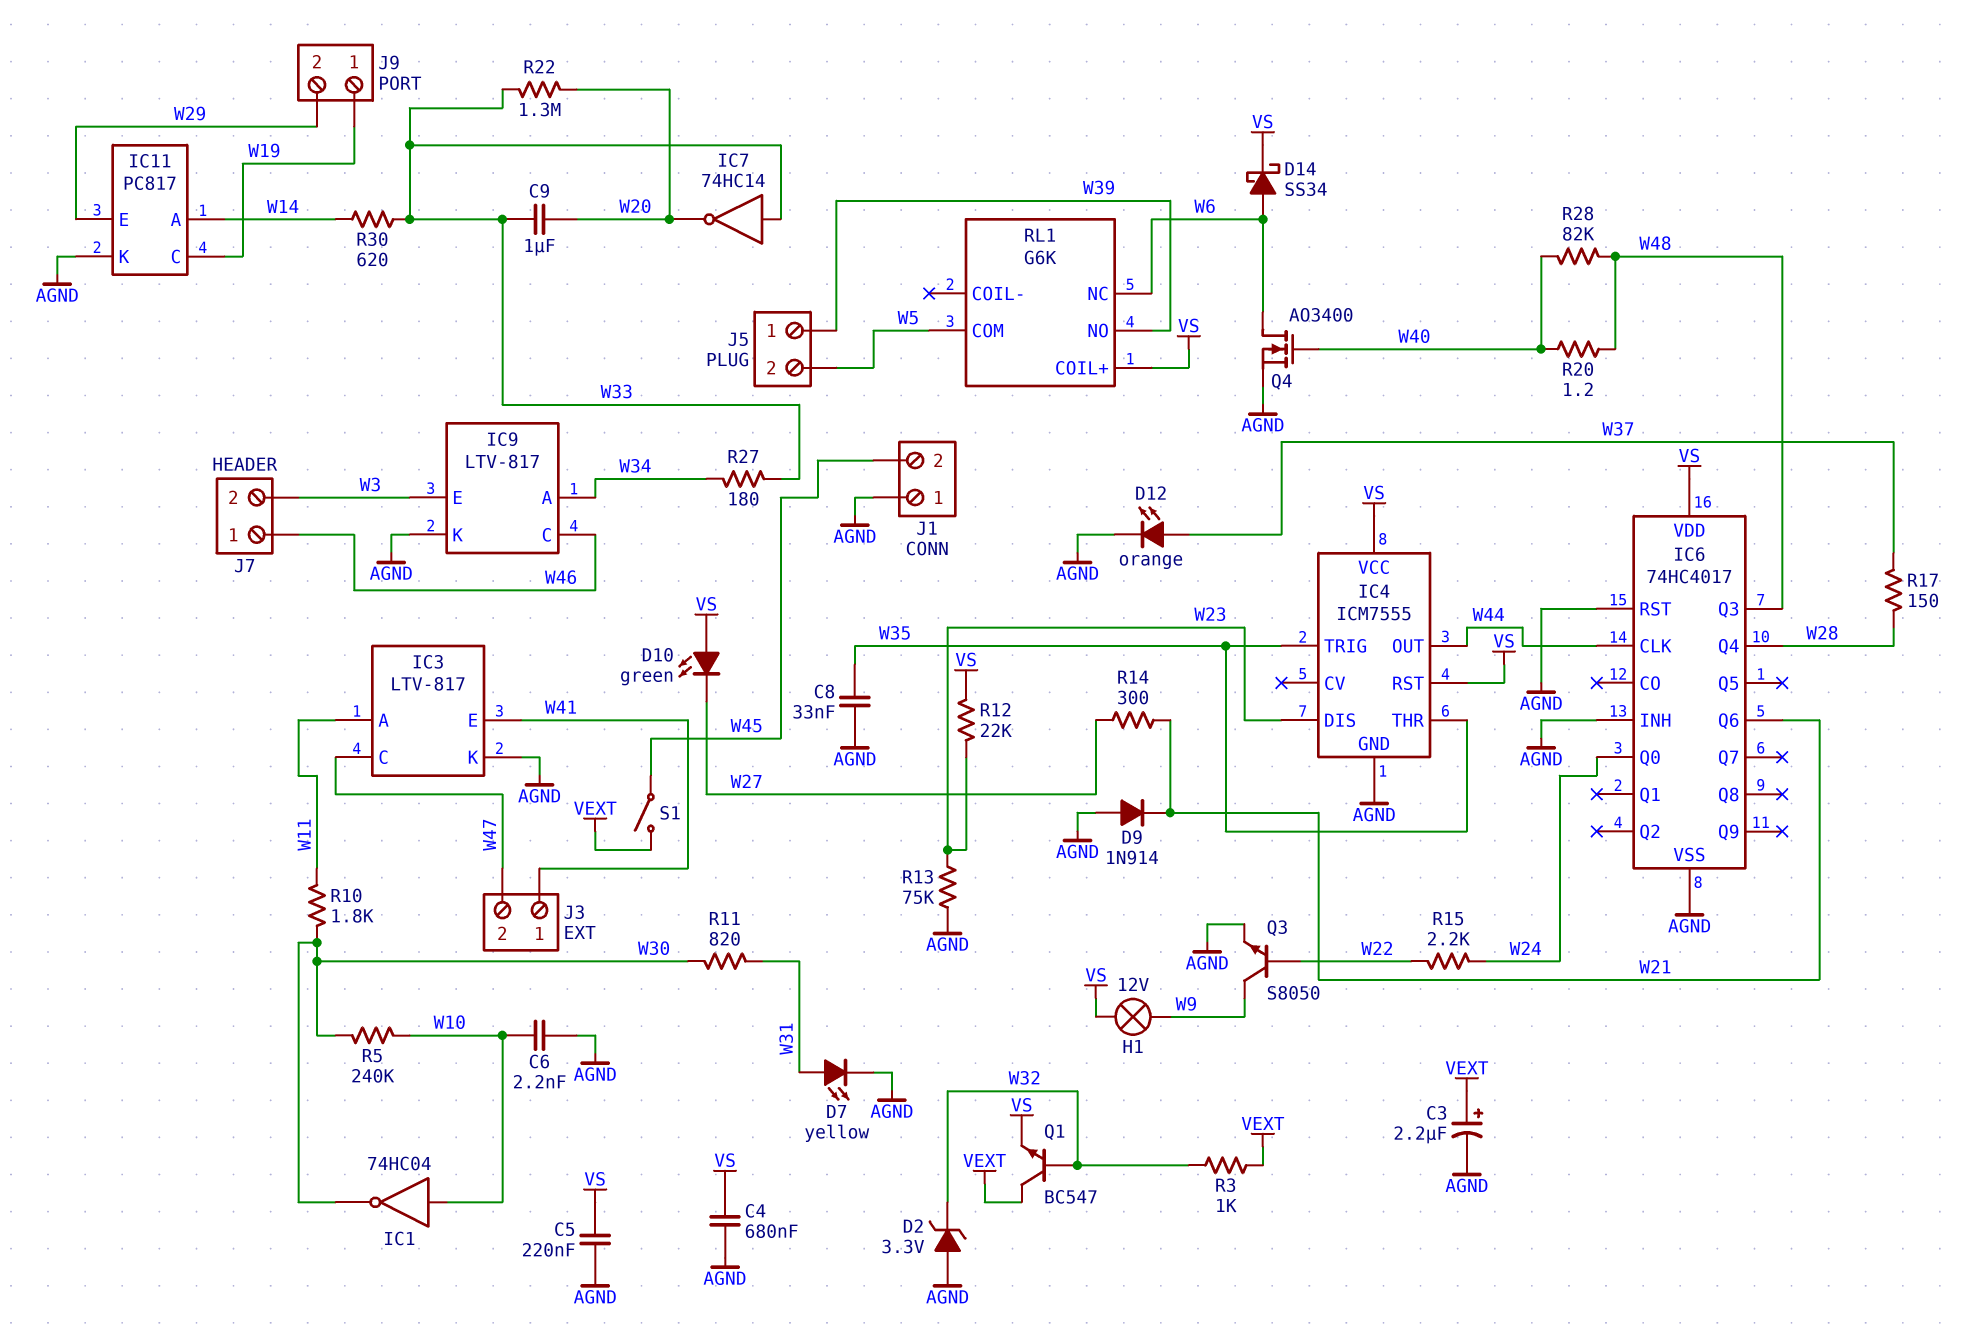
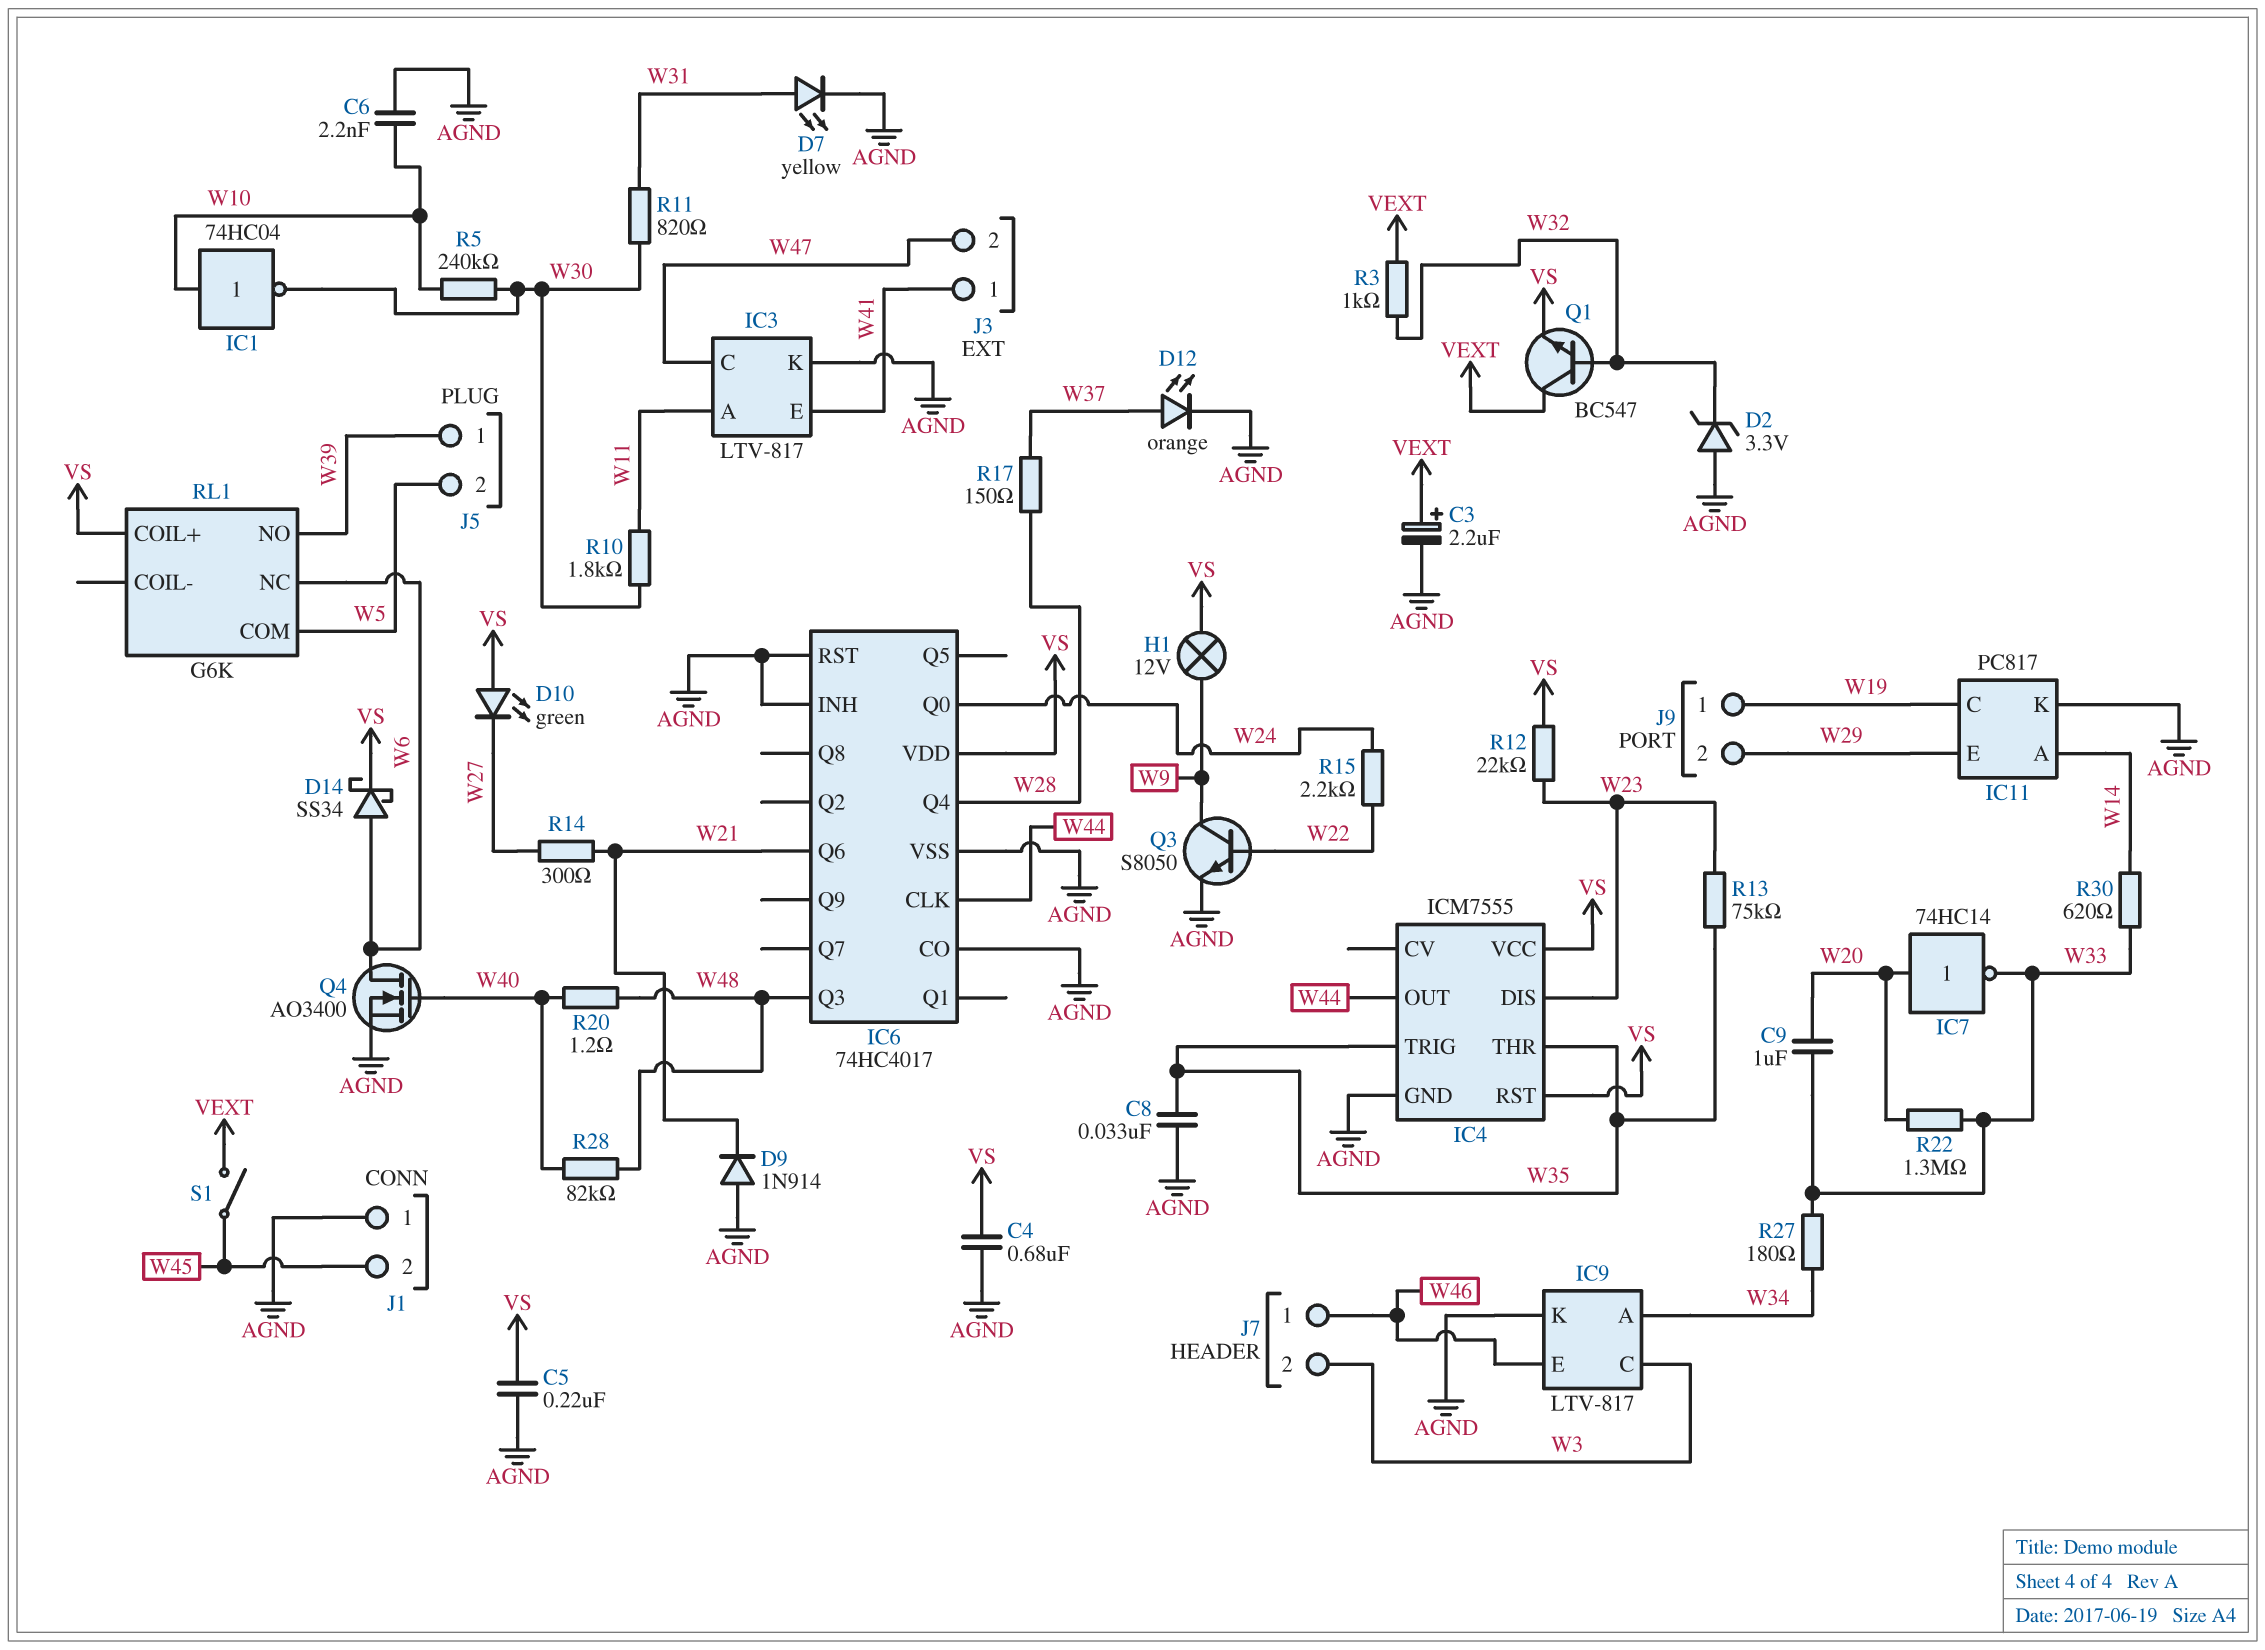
IC6 pin CO: none -> AGND
IC7: NOT 74HC14 (in W33, out W20) -> NOT 74HC14 (in W20, out W33)
IC9 pin C: W46 -> W3
IC9 pin E: W3 -> W46
R13: 75k (AGND, W23) -> 75k (W23, W35)

